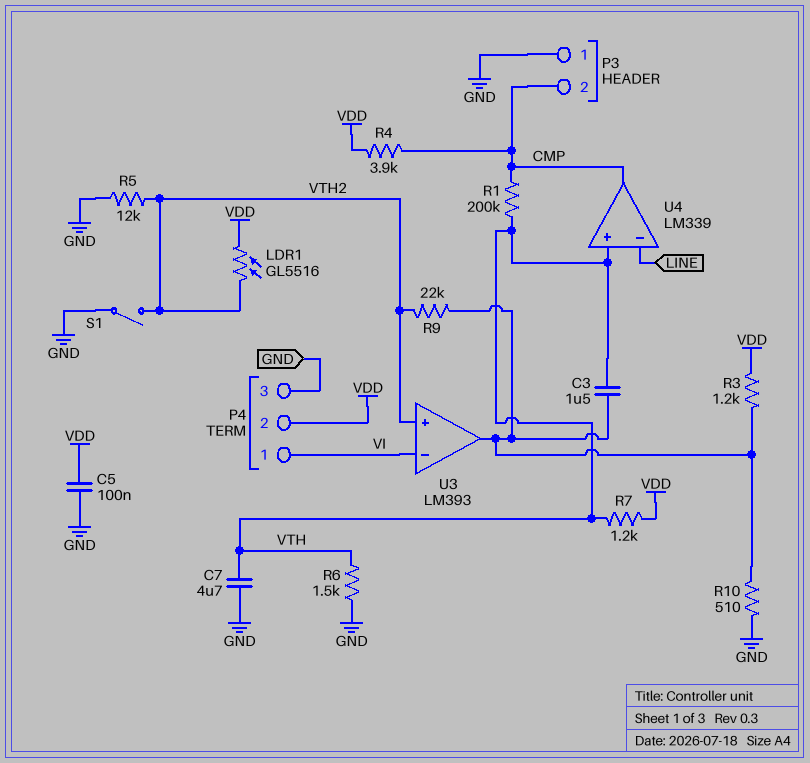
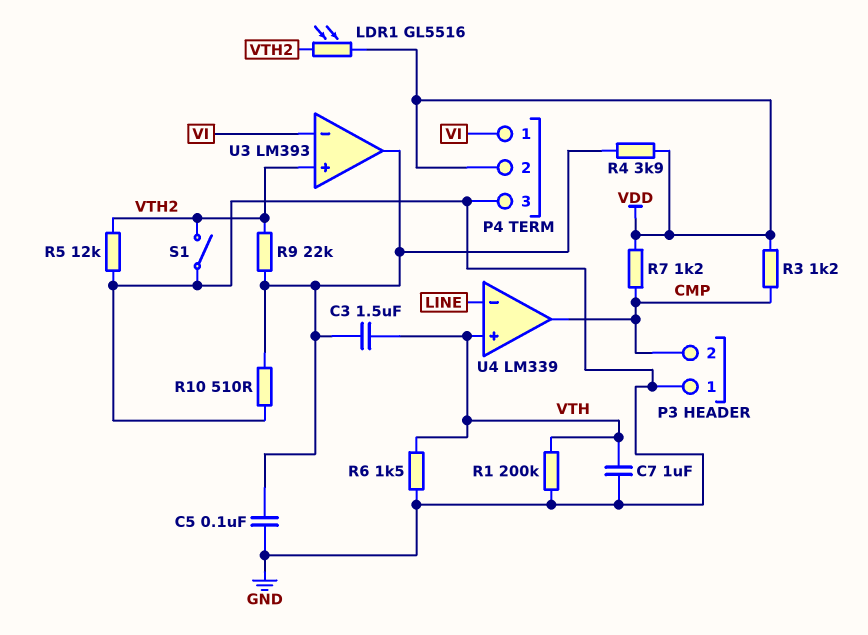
C5: 100nF (GND, VDD) -> 100nF (GND, U3/out)
C7: 4.7uF (GND, VTH) -> 1uF (GND, VTH)
R1: 200k (CMP, VTH) -> 200k (GND, VTH)
R3: 1.2k (U3/out, VDD) -> 1.2k (CMP, VDD)
R4: 3.9k (CMP, VDD) -> 3.9k (U3/out, VDD)
R7: 1.2k (VDD, VTH) -> 1.2k (CMP, VDD)

